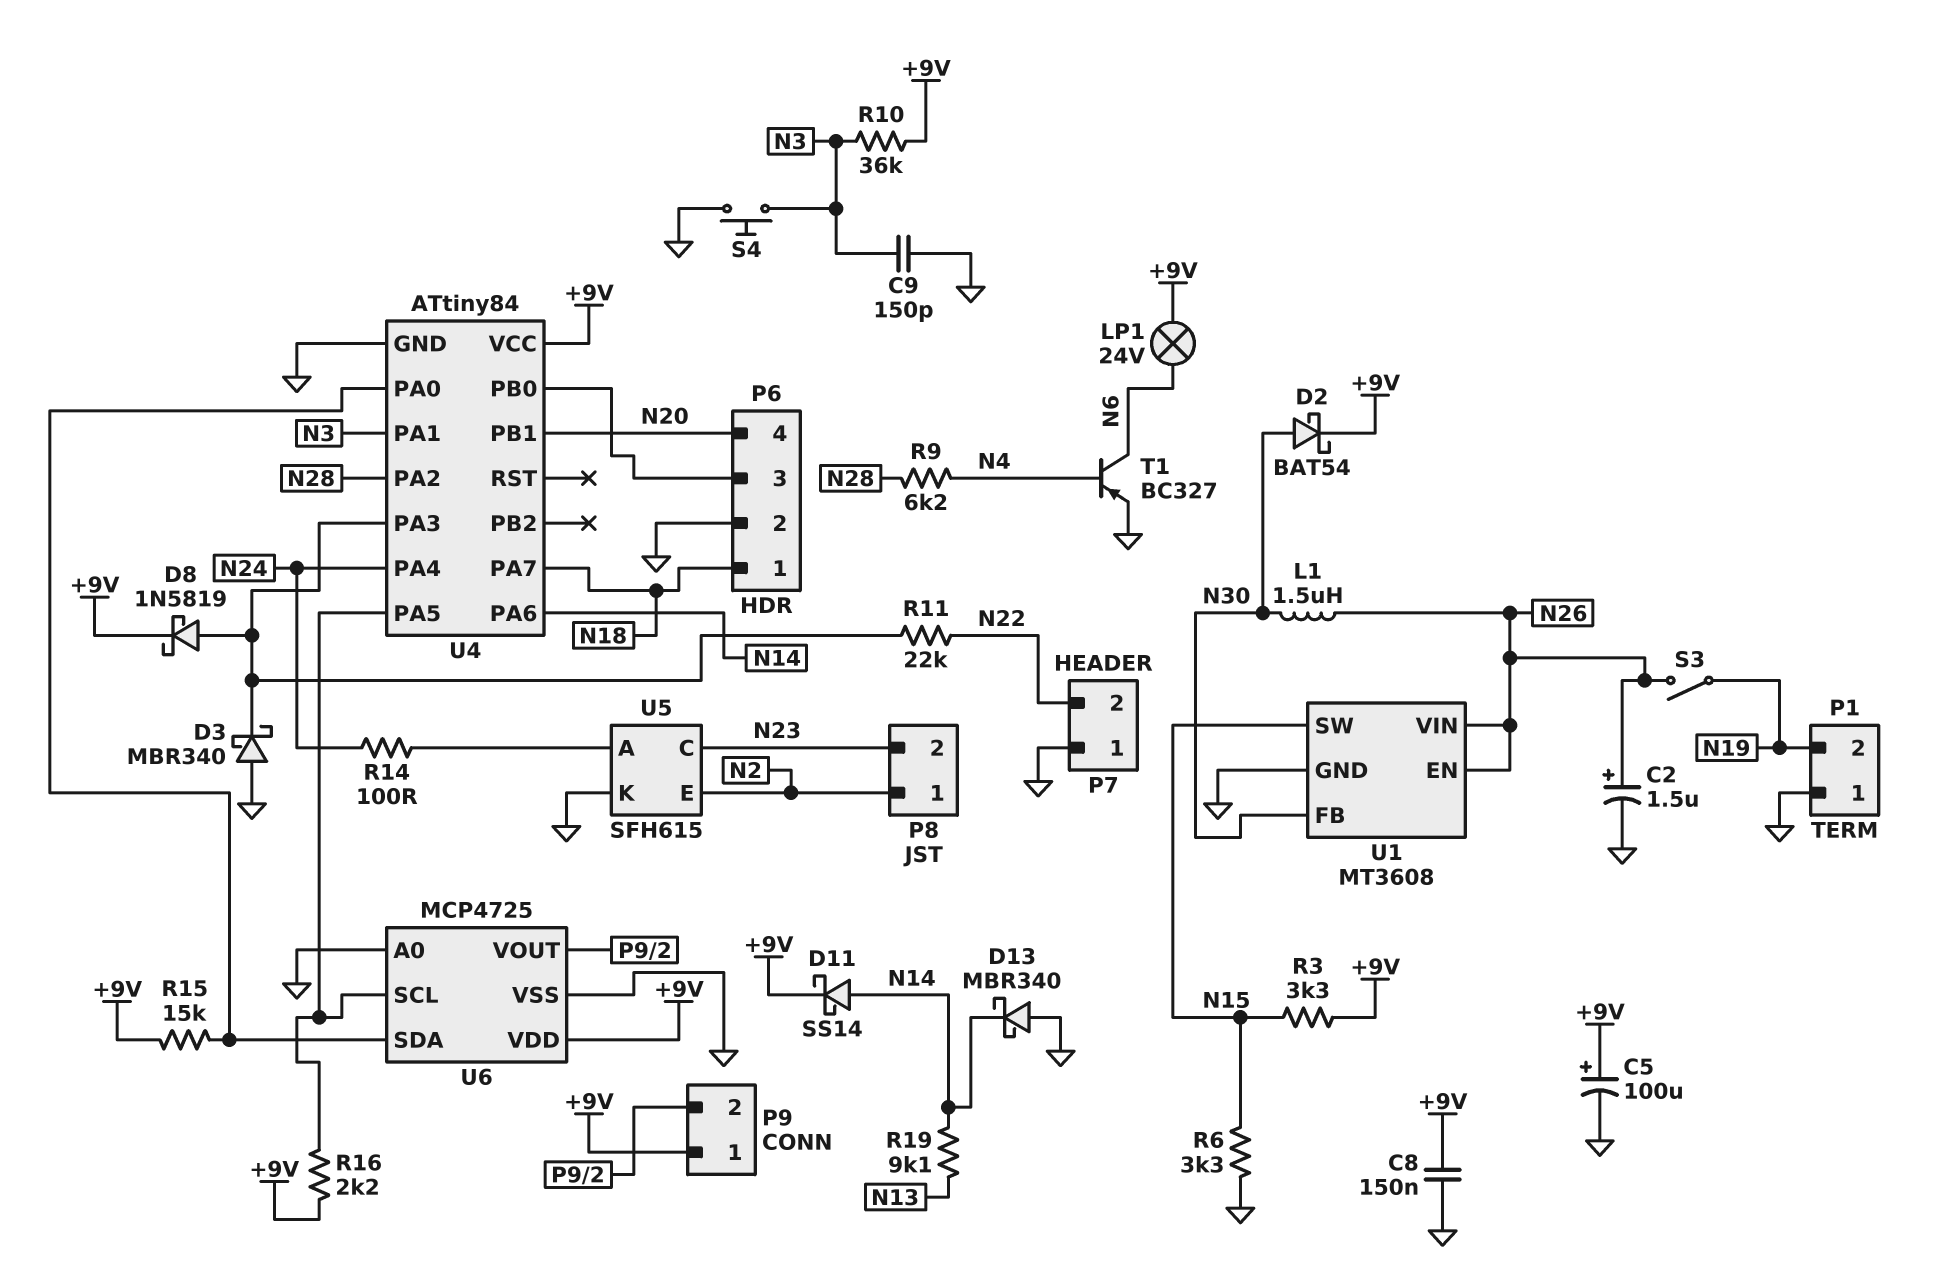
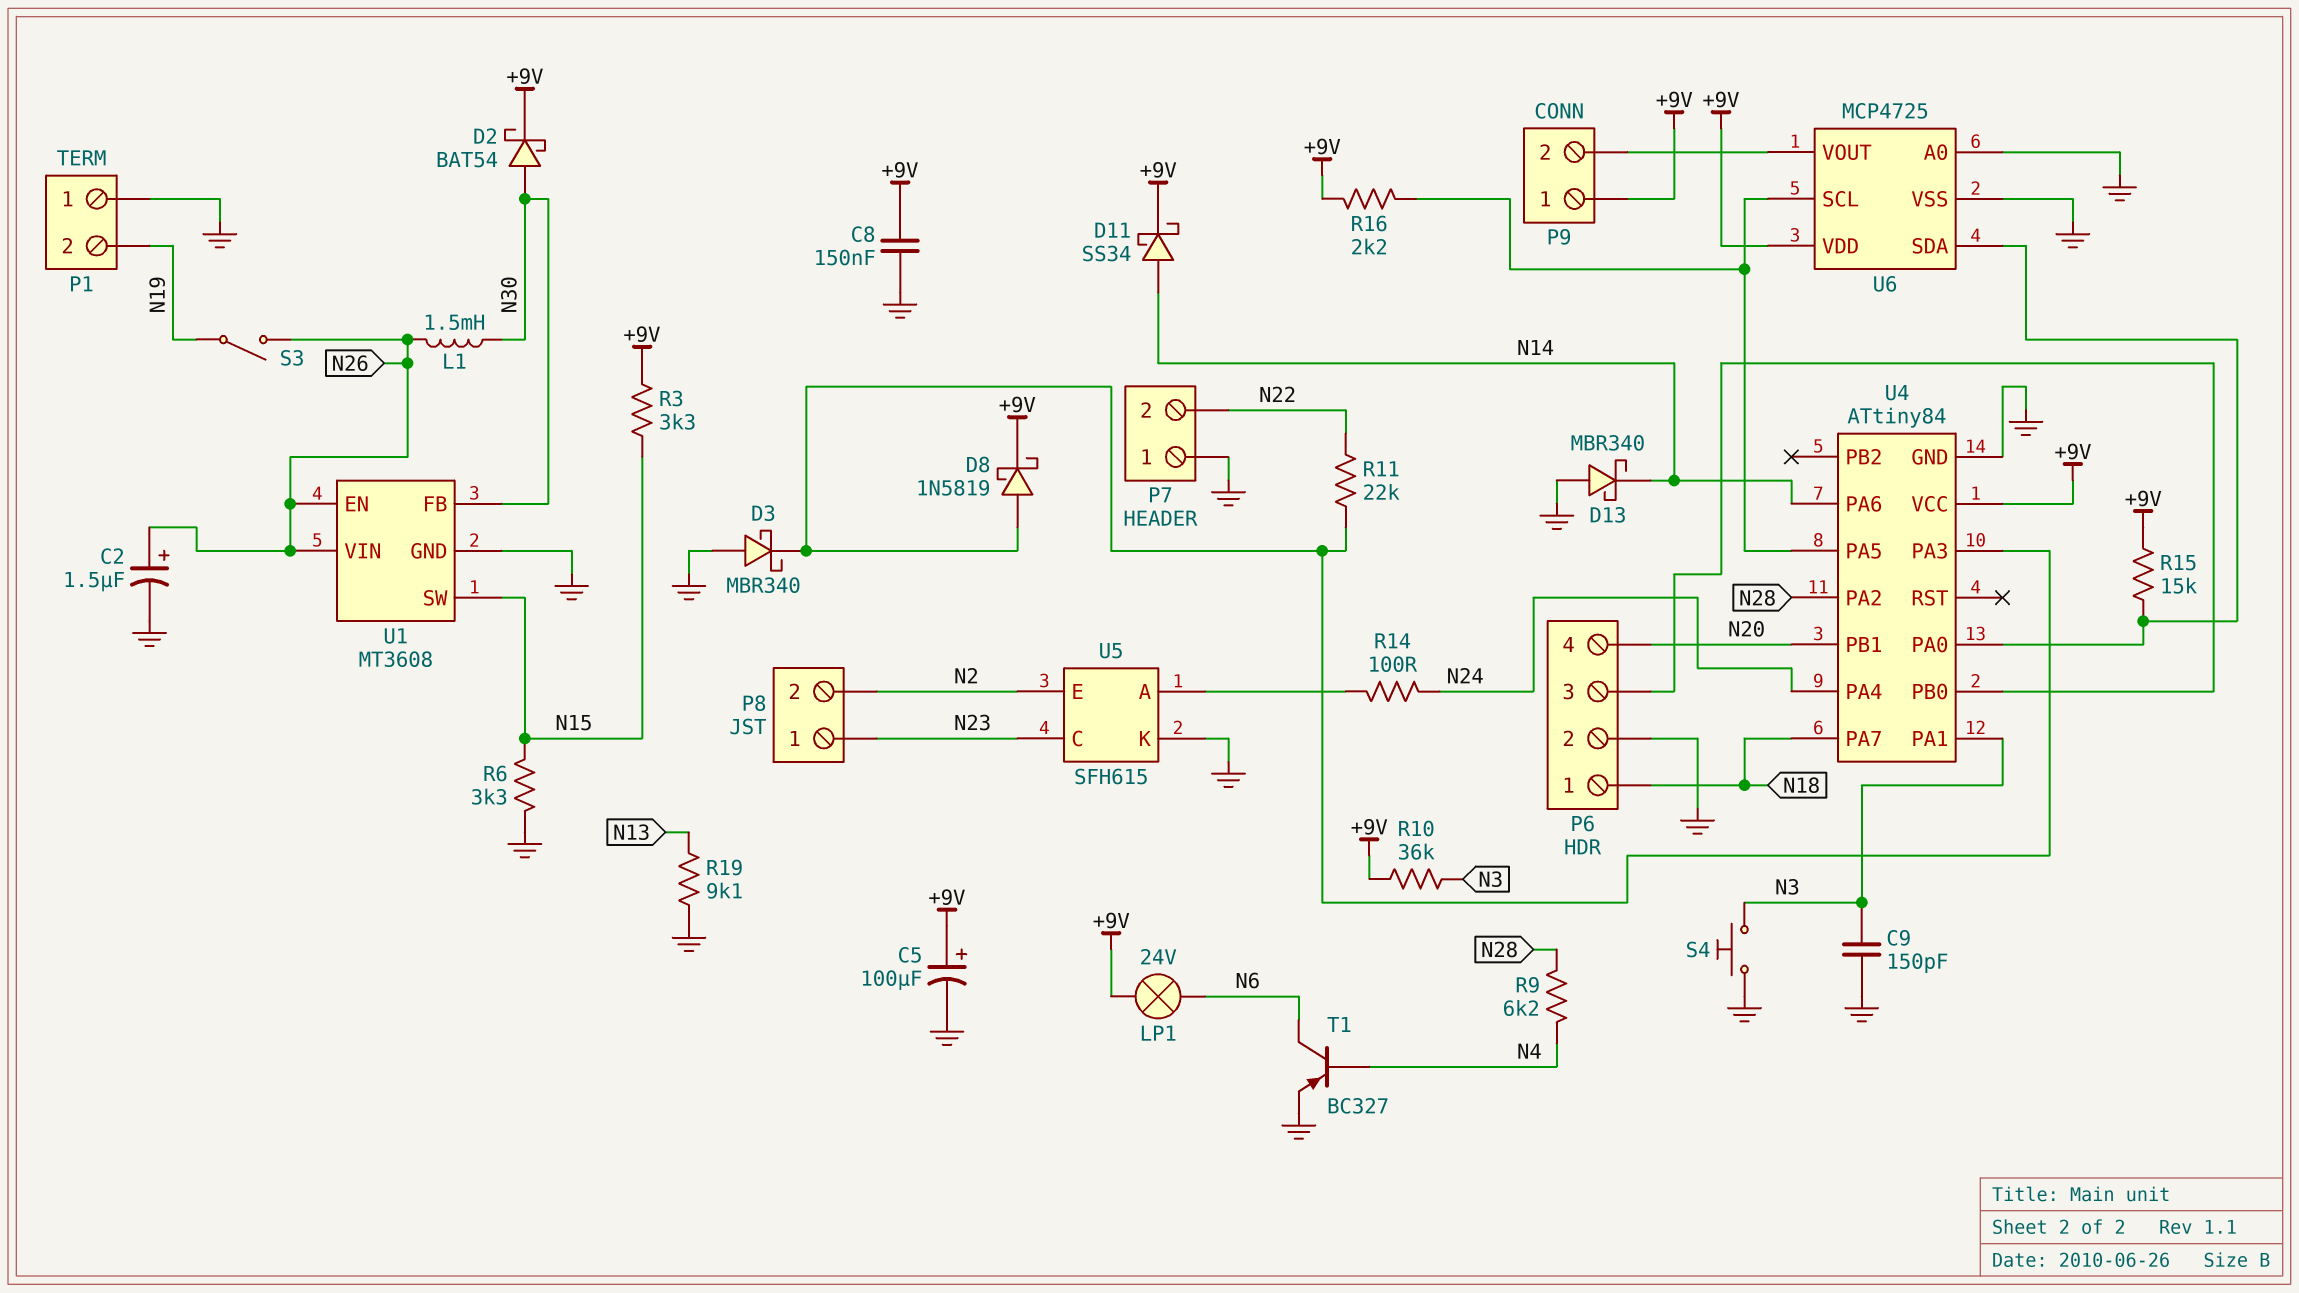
D11: schottky SS14 (A N14, K +9V) -> schottky SS34 (A N14, K +9V)
L1: 1.5uH (N26, N30) -> 1.5mH (N26, N30)
P8 pin 1: N2 -> N23
P8 pin 2: N23 -> N2
R19: 9.1k (N13, N14) -> 9.1k (GND, N13)

